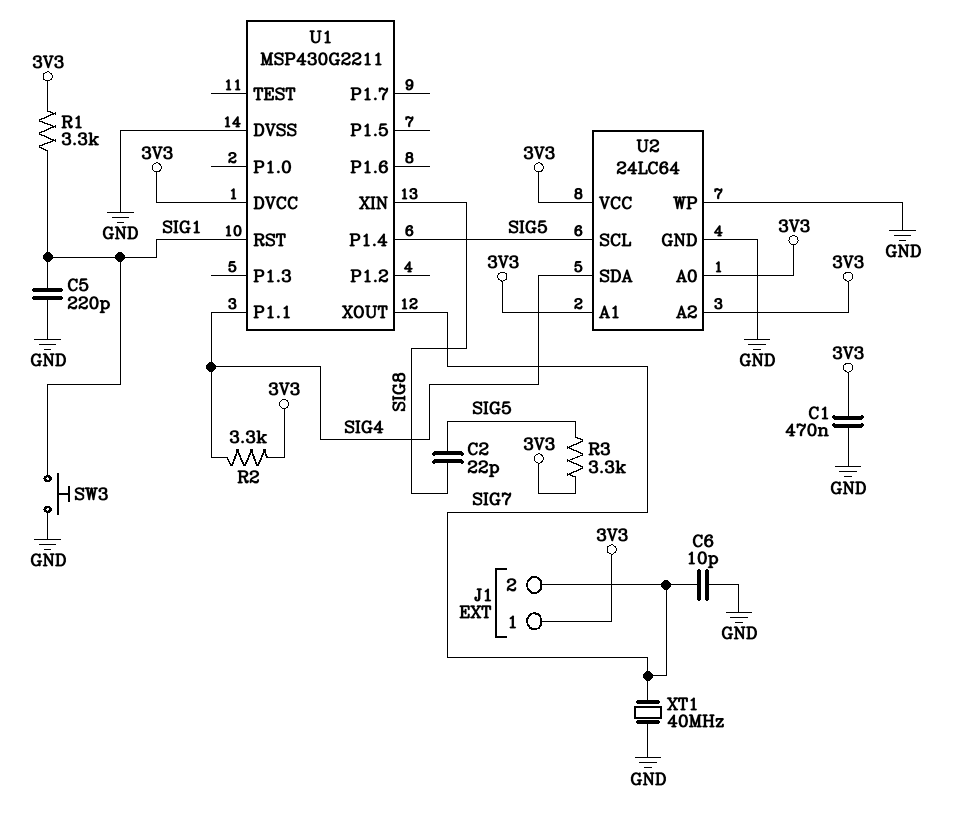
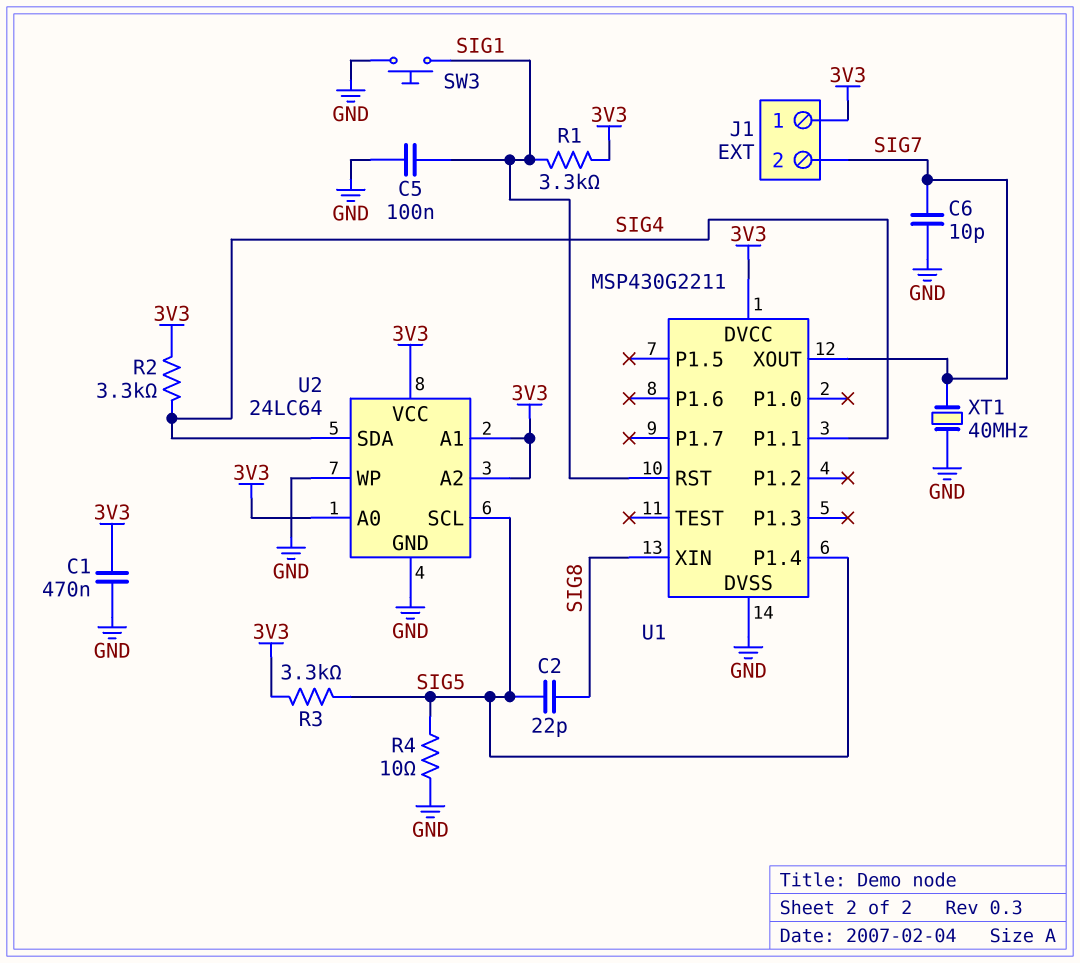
C5: 220pF (GND, SIG1) -> 100nF (GND, SIG1)
R4: none -> 10 (GND, SIG5)

